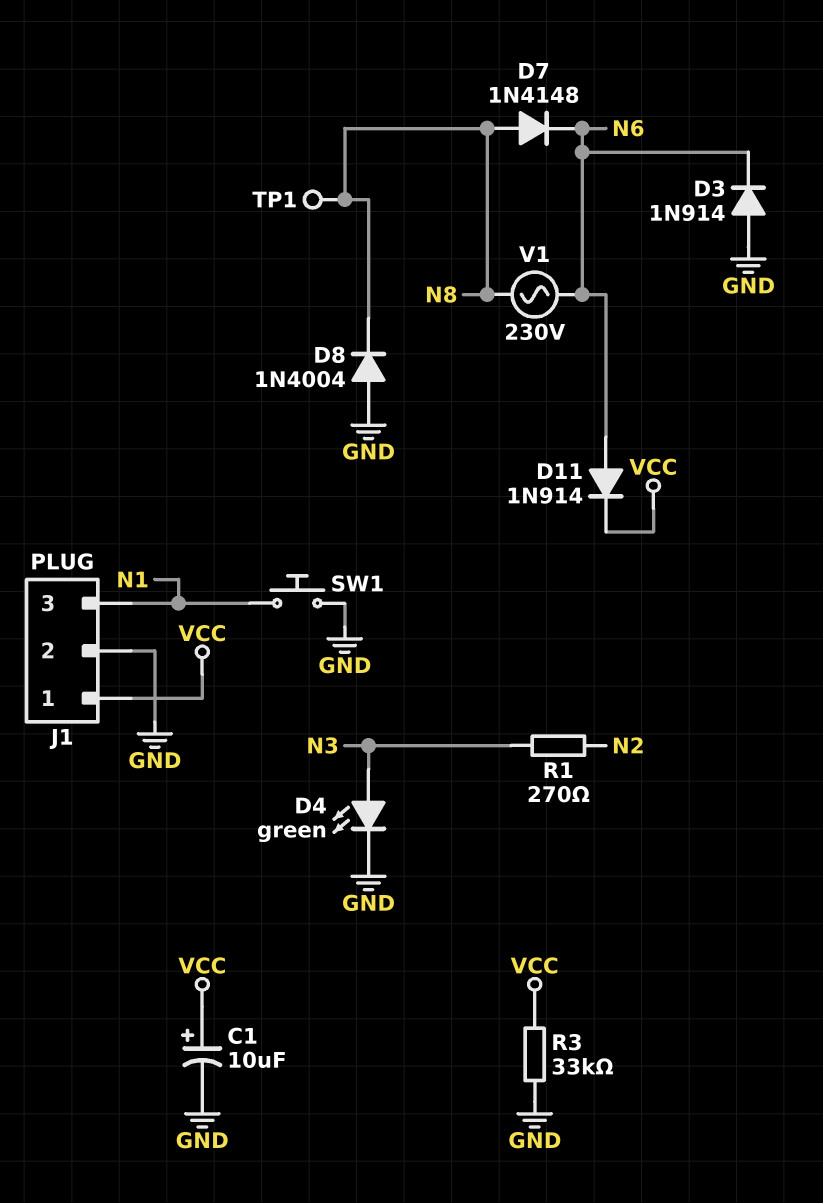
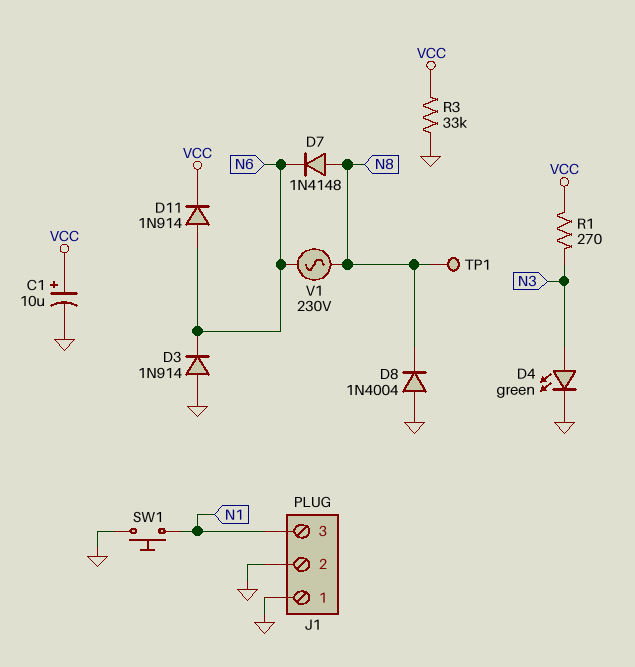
J1 pin 1: VCC -> GND
R1: 270 (N2, N3) -> 270 (N3, VCC)

